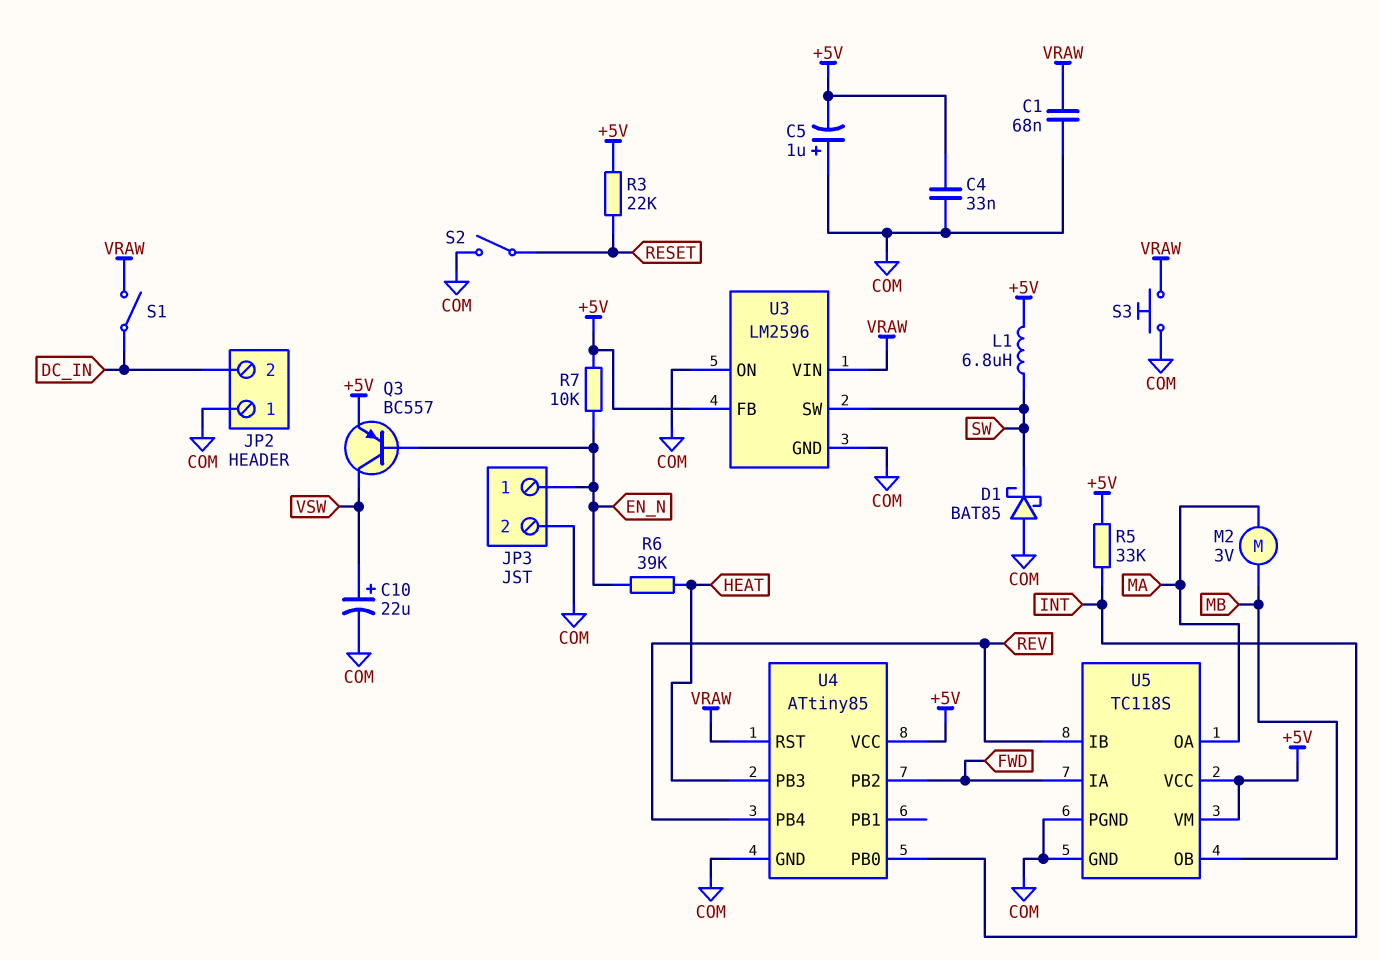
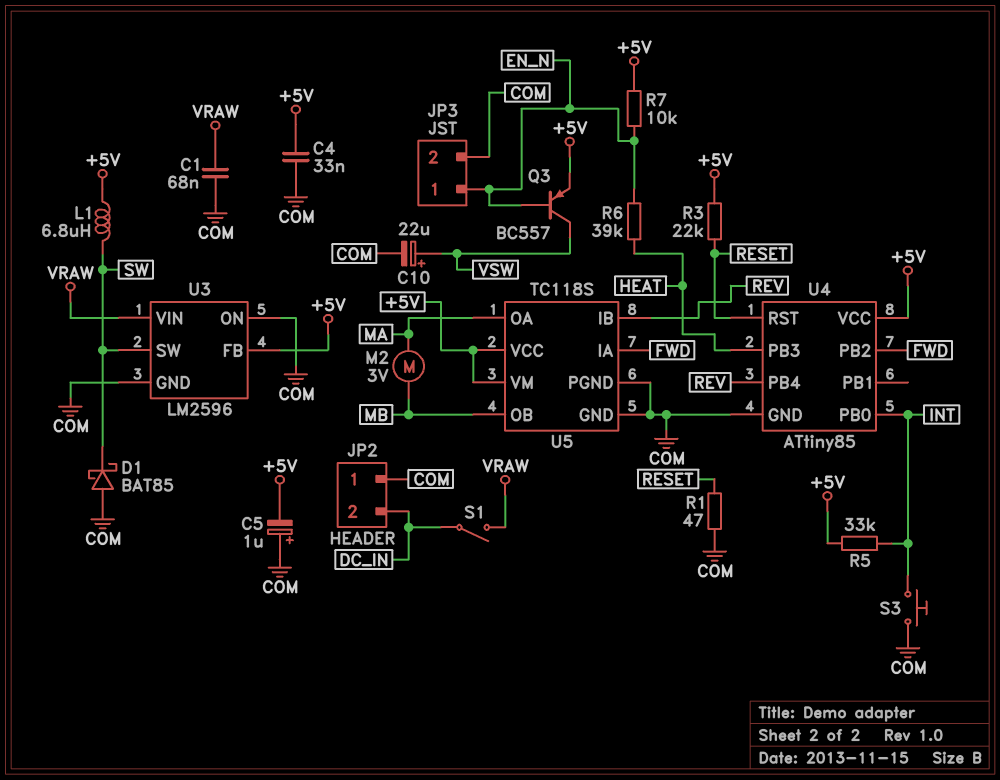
R1: none -> 47 (COM, RESET)
S2: switch (COM, RESET) -> none
S3: button (COM, VRAW) -> button (COM, INT)
U4 pin RST: VRAW -> RESET

